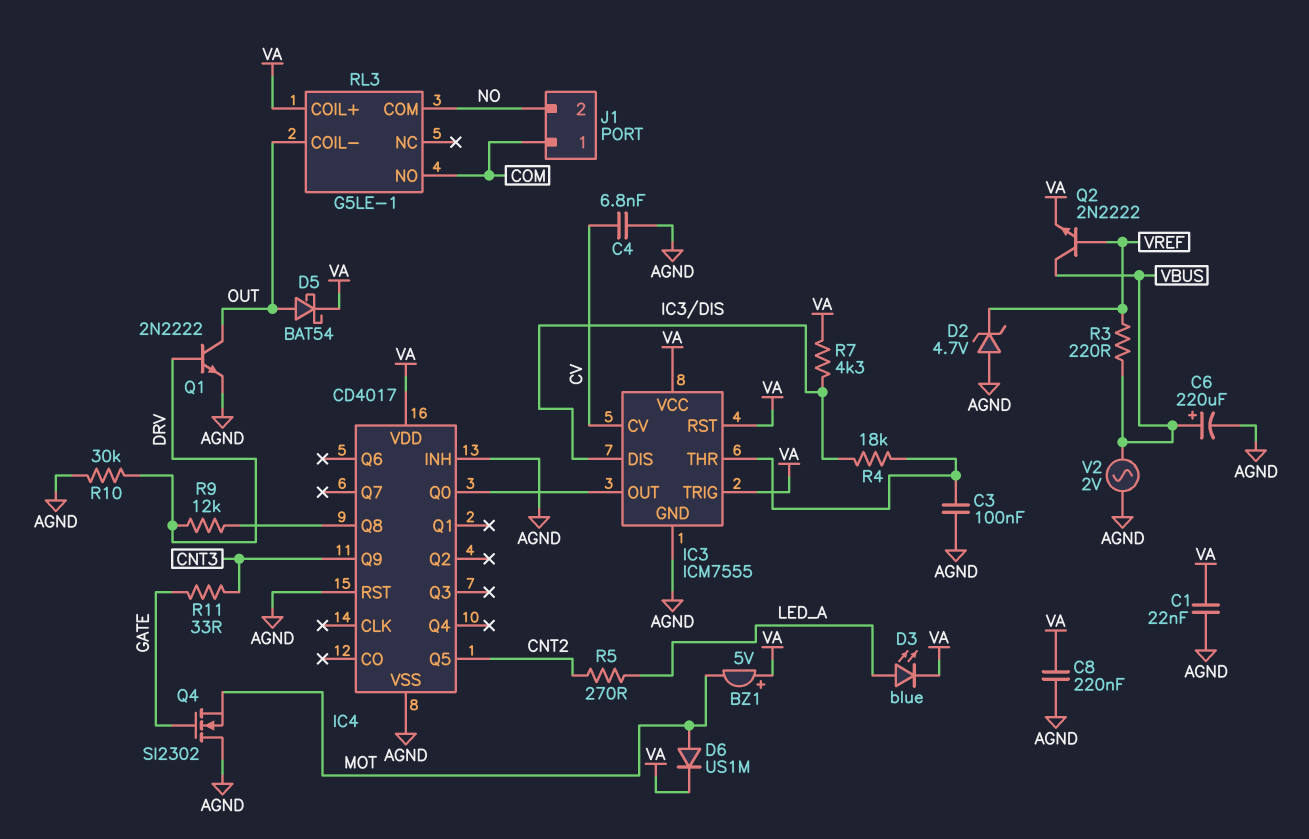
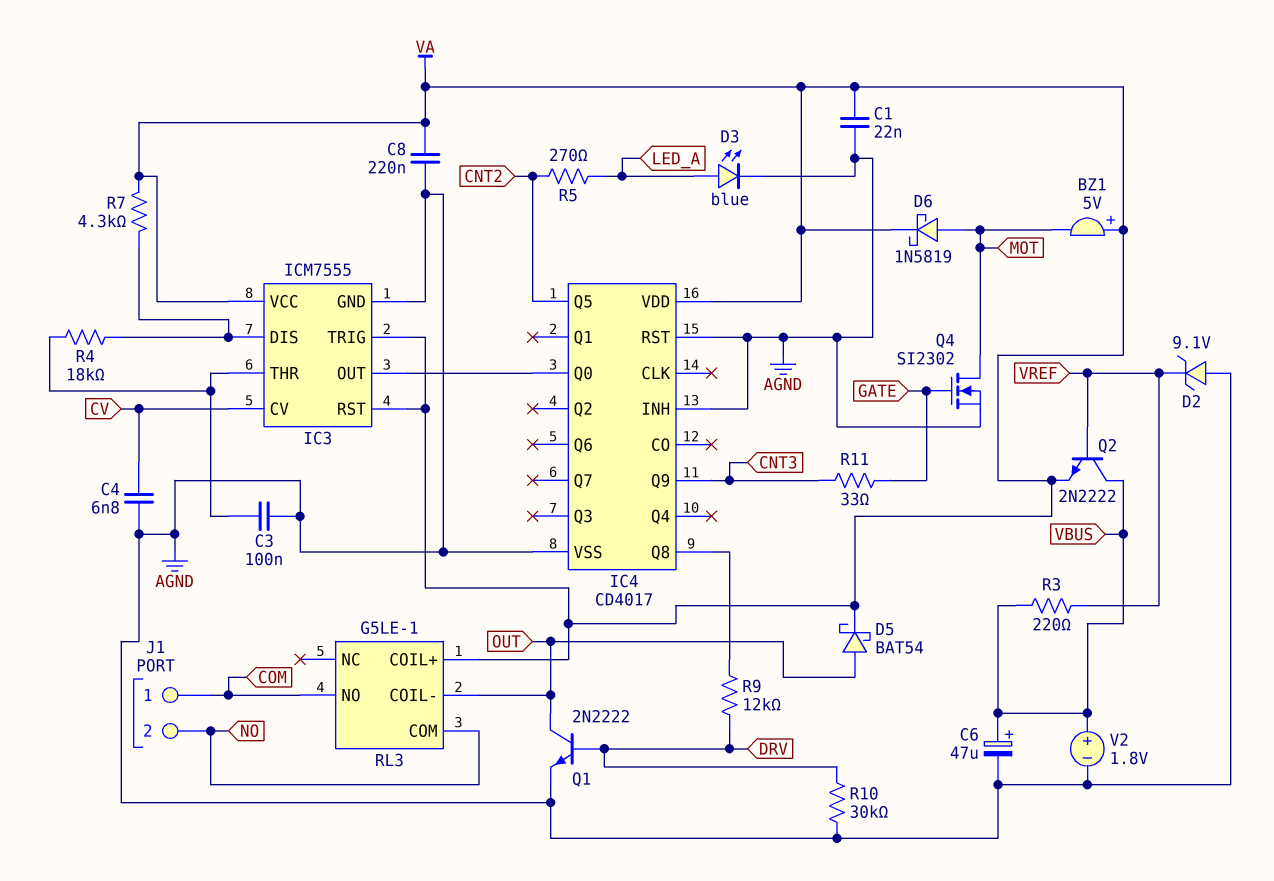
C6: 220uF (plus VBUS, minus AGND) -> 47uF (plus VBUS, minus AGND)
D2: zener 4.7V (A AGND, K VREF) -> zener 9.1V (A AGND, K VREF)
D3: LED blue (A LED_A, K VA) -> LED blue (A LED_A, K AGND)
D6: diode US1M (A MOT, K VA) -> schottky 1N5819 (A MOT, K VA)
Q4: NMOS SI2302 (G GATE, D AGND, S MOT) -> NMOS SI2302 (G GATE, D MOT, S AGND)
V2: AC 2V (AGND, VBUS) -> 1.8V (plus VBUS, minus AGND)

